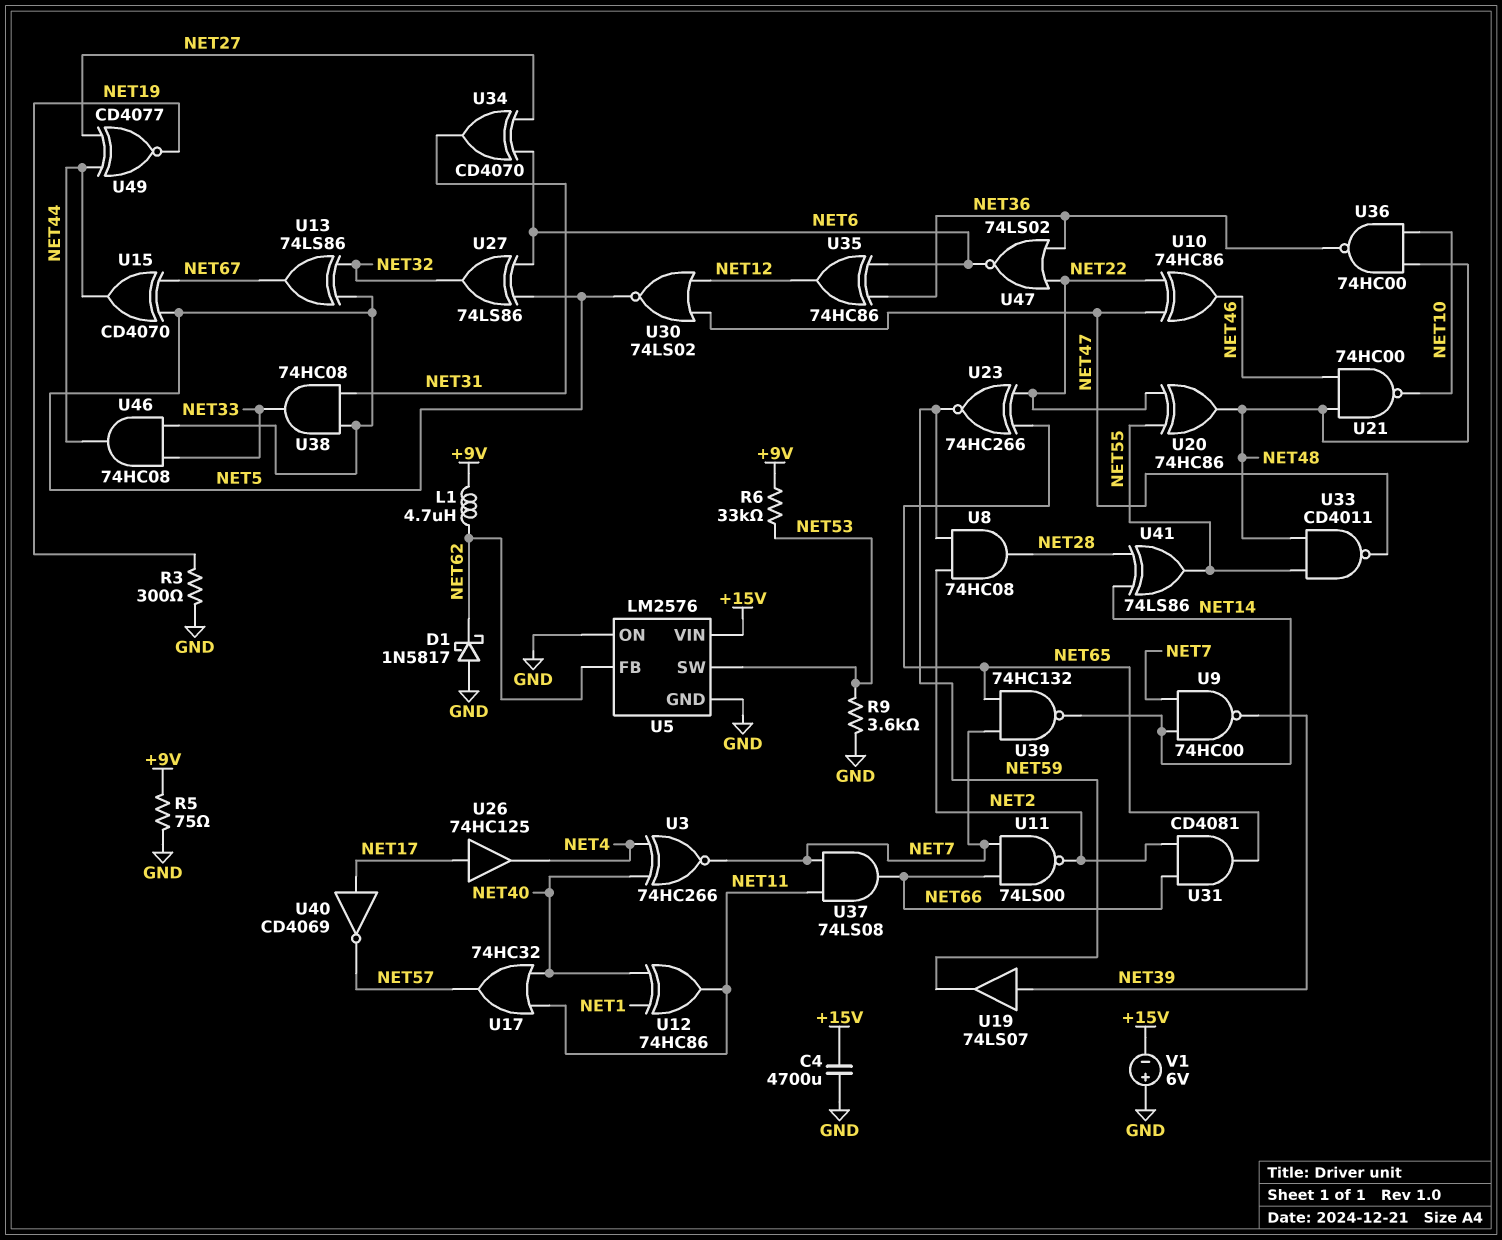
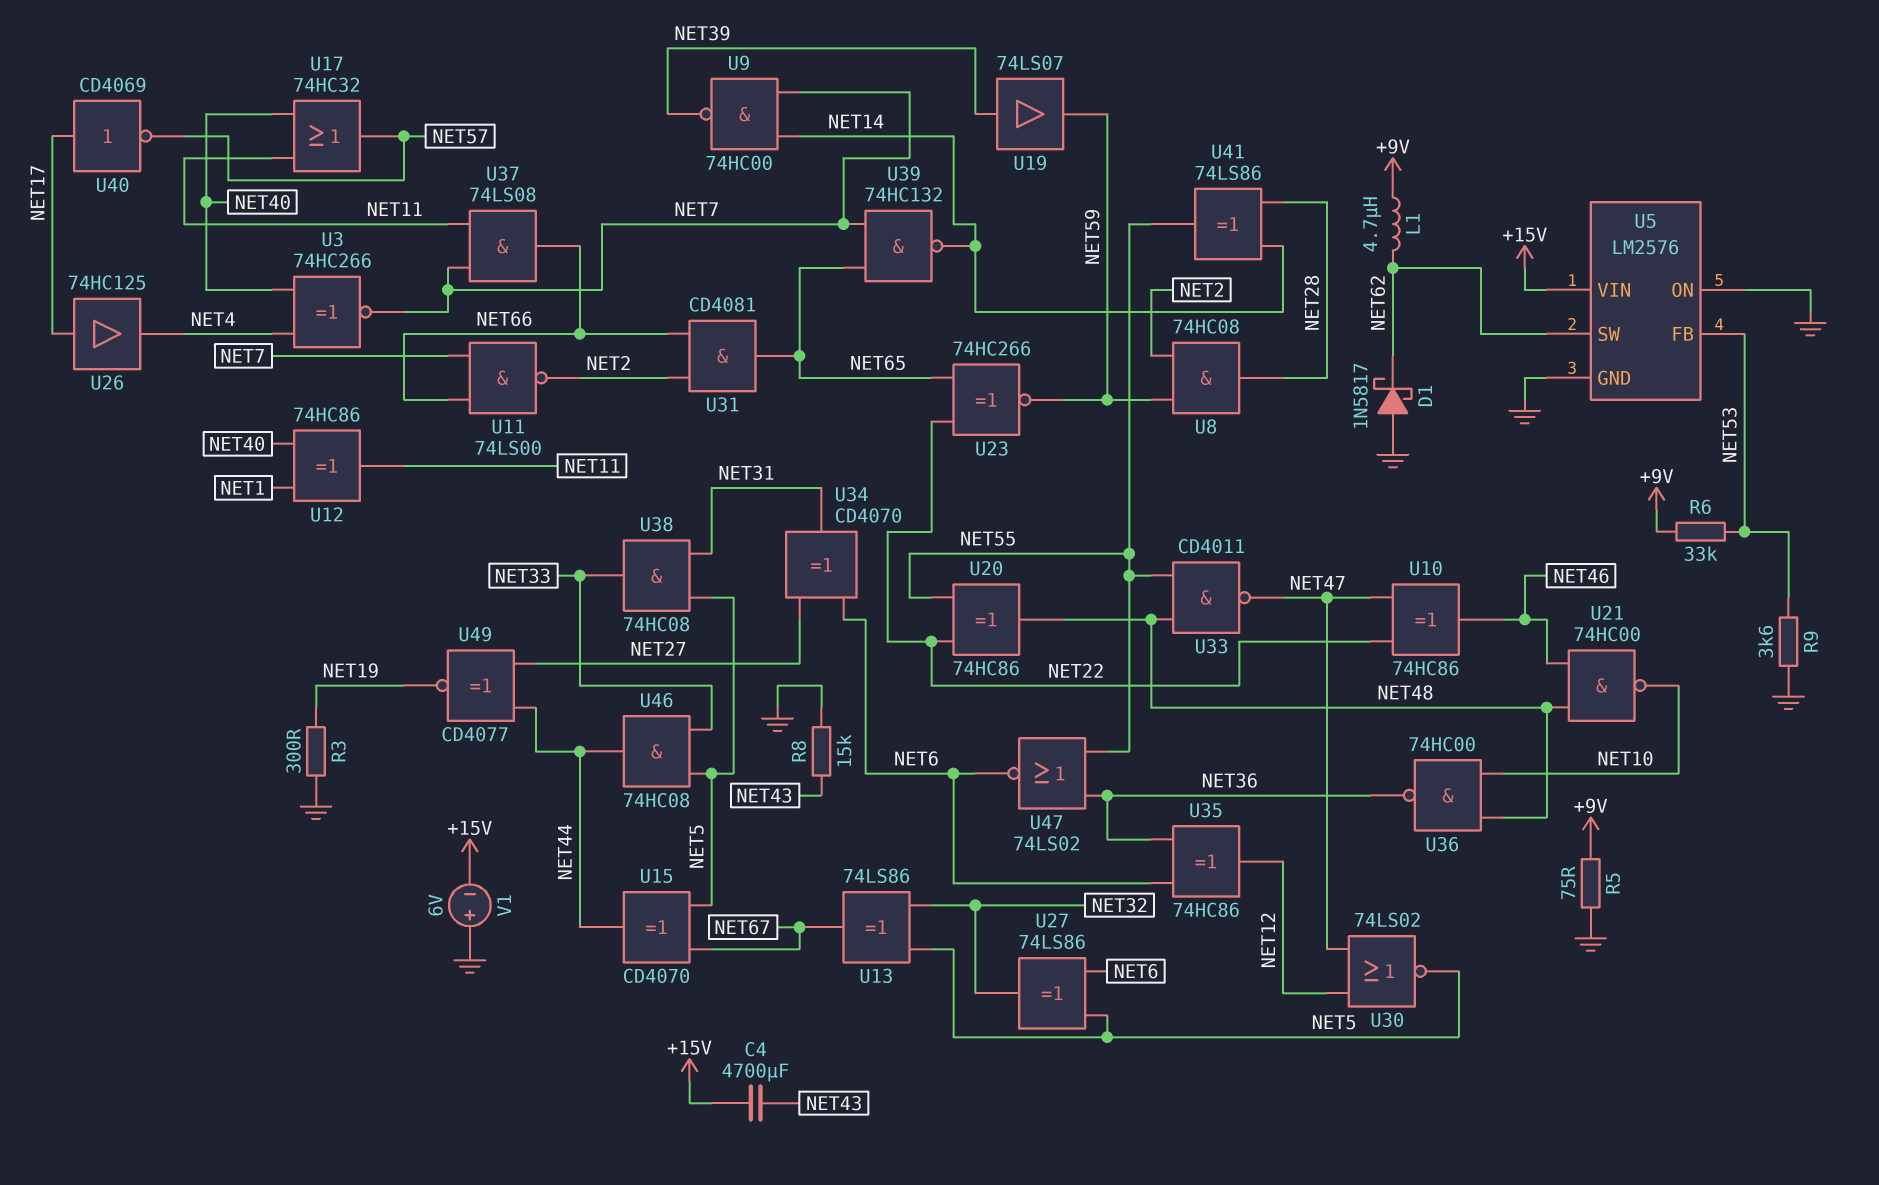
C4: 4700uF (+15V, GND) -> 4700uF (+15V, NET43)
R8: none -> 15k (GND, NET43)
U5 pin FB: NET62 -> NET53
U5 pin SW: NET53 -> NET62
U47: NOR 74LS02 (in NET22, in NET36, out NET6) -> NOR 74LS02 (in NET36, in NET55, out NET6)

